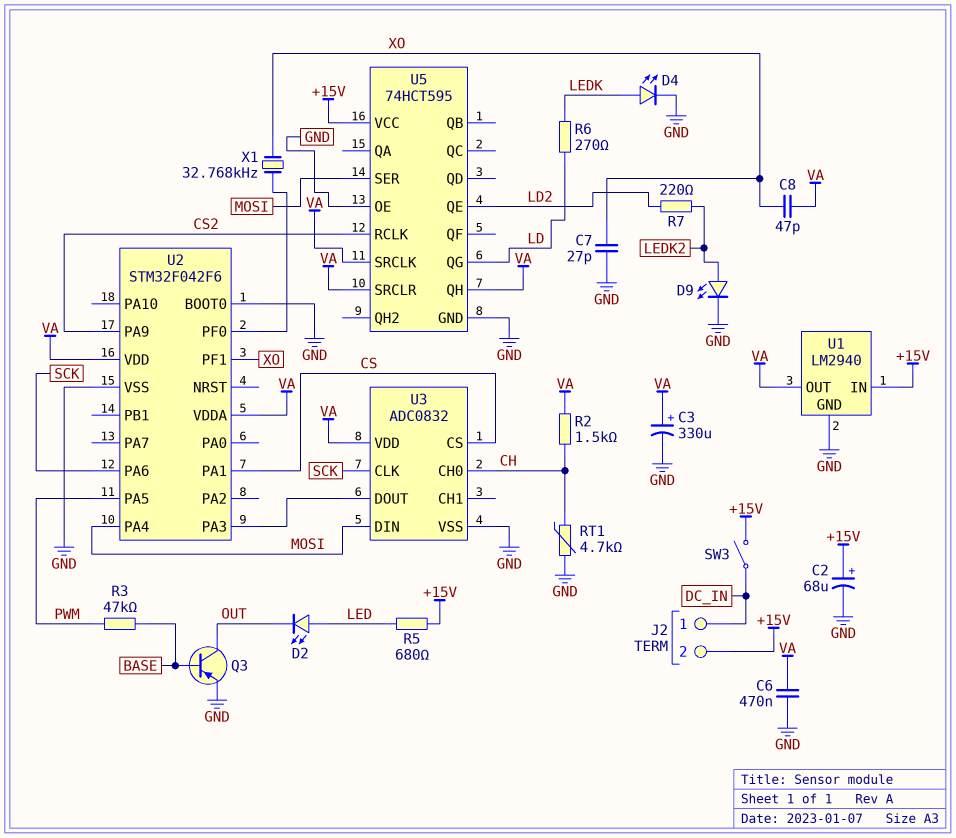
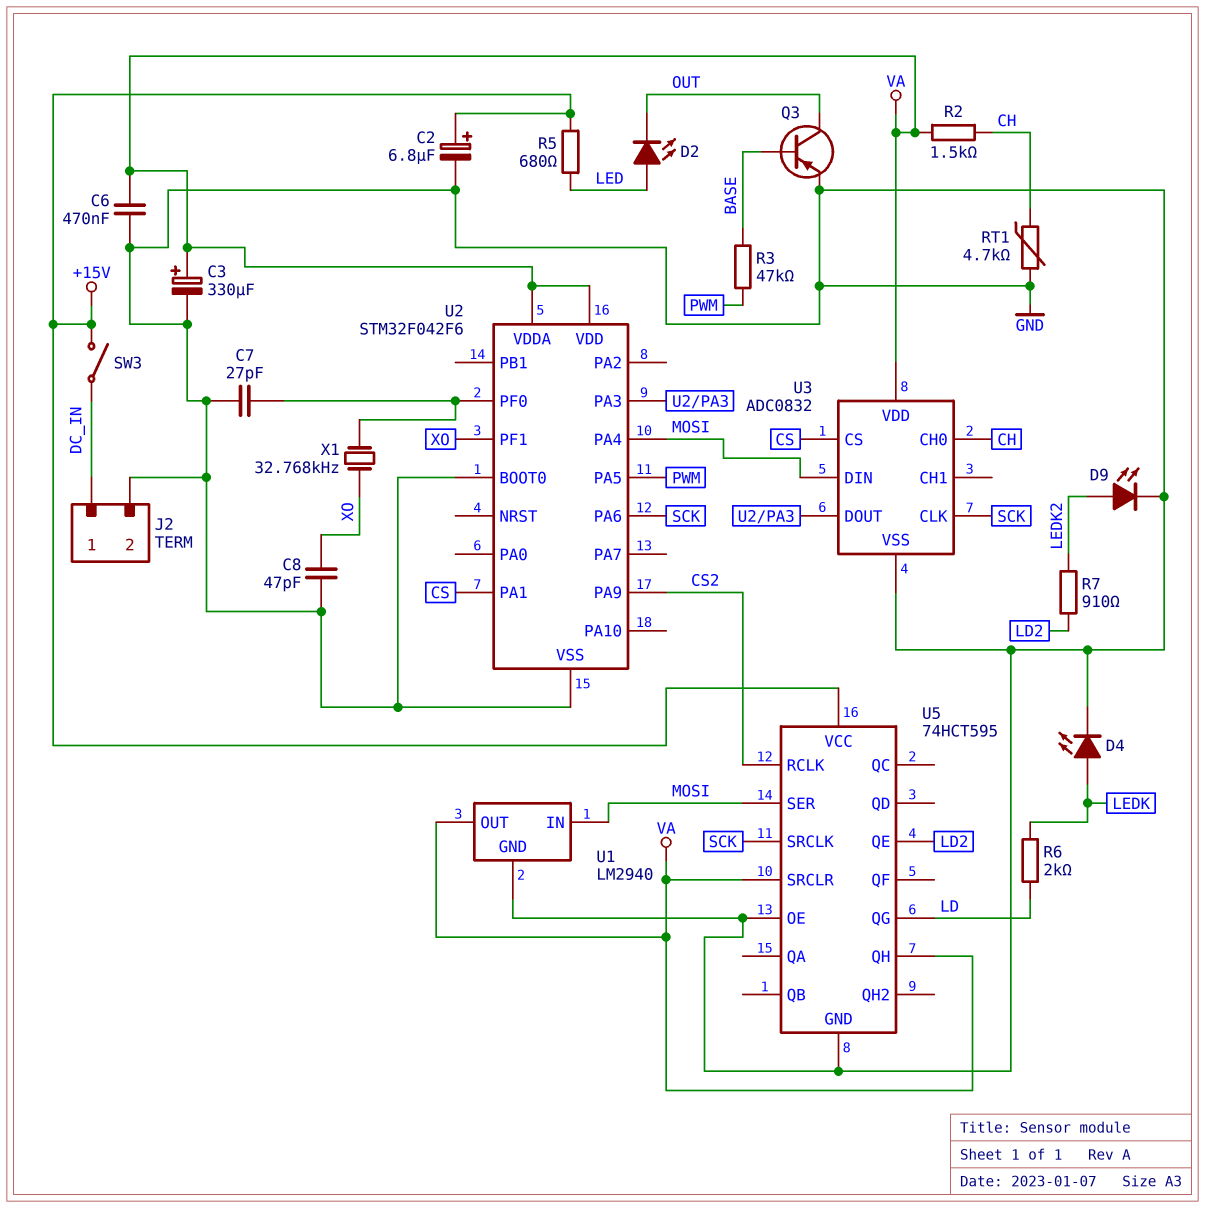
C2: 68uF (plus +15V, minus GND) -> 6.8uF (plus +15V, minus GND)
C7: 27pF (GND, XO) -> 27pF (GND, U2/PF0)
C8: 47pF (VA, XO) -> 47pF (GND, XO)
J2 pin 2: +15V -> GND
R6: 270 (LD, LEDK) -> 2k (LD, LEDK)
R7: 220 (LD2, LEDK2) -> 910 (LD2, LEDK2)
U1 pin IN: +15V -> MOSI
U5 pin SRCLK: VA -> SCK

